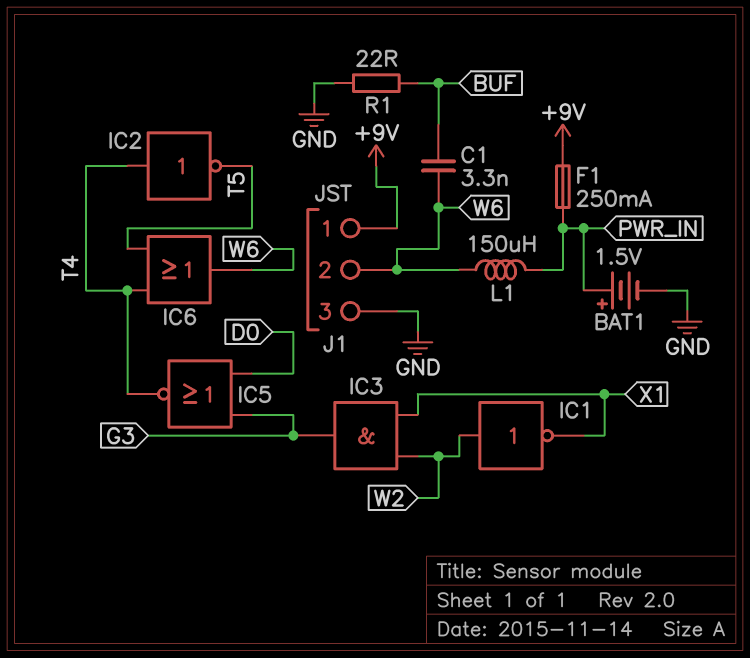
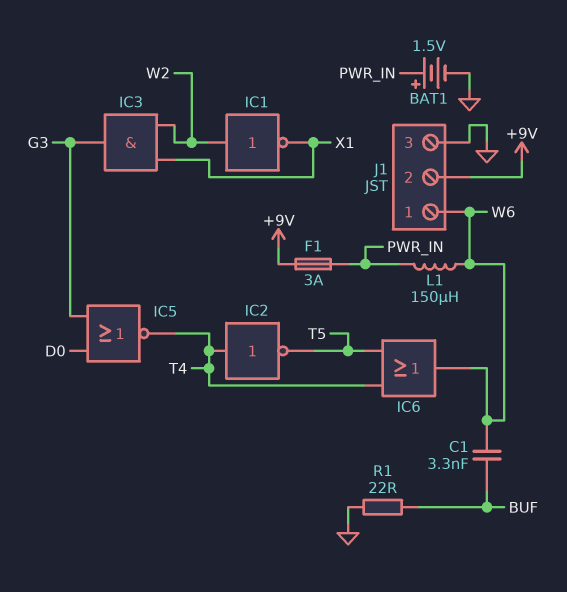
F1: 250mA (+9V, PWR_IN) -> 3A (+9V, PWR_IN)
J1 pin 1: +9V -> W6
J1 pin 2: W6 -> +9V

